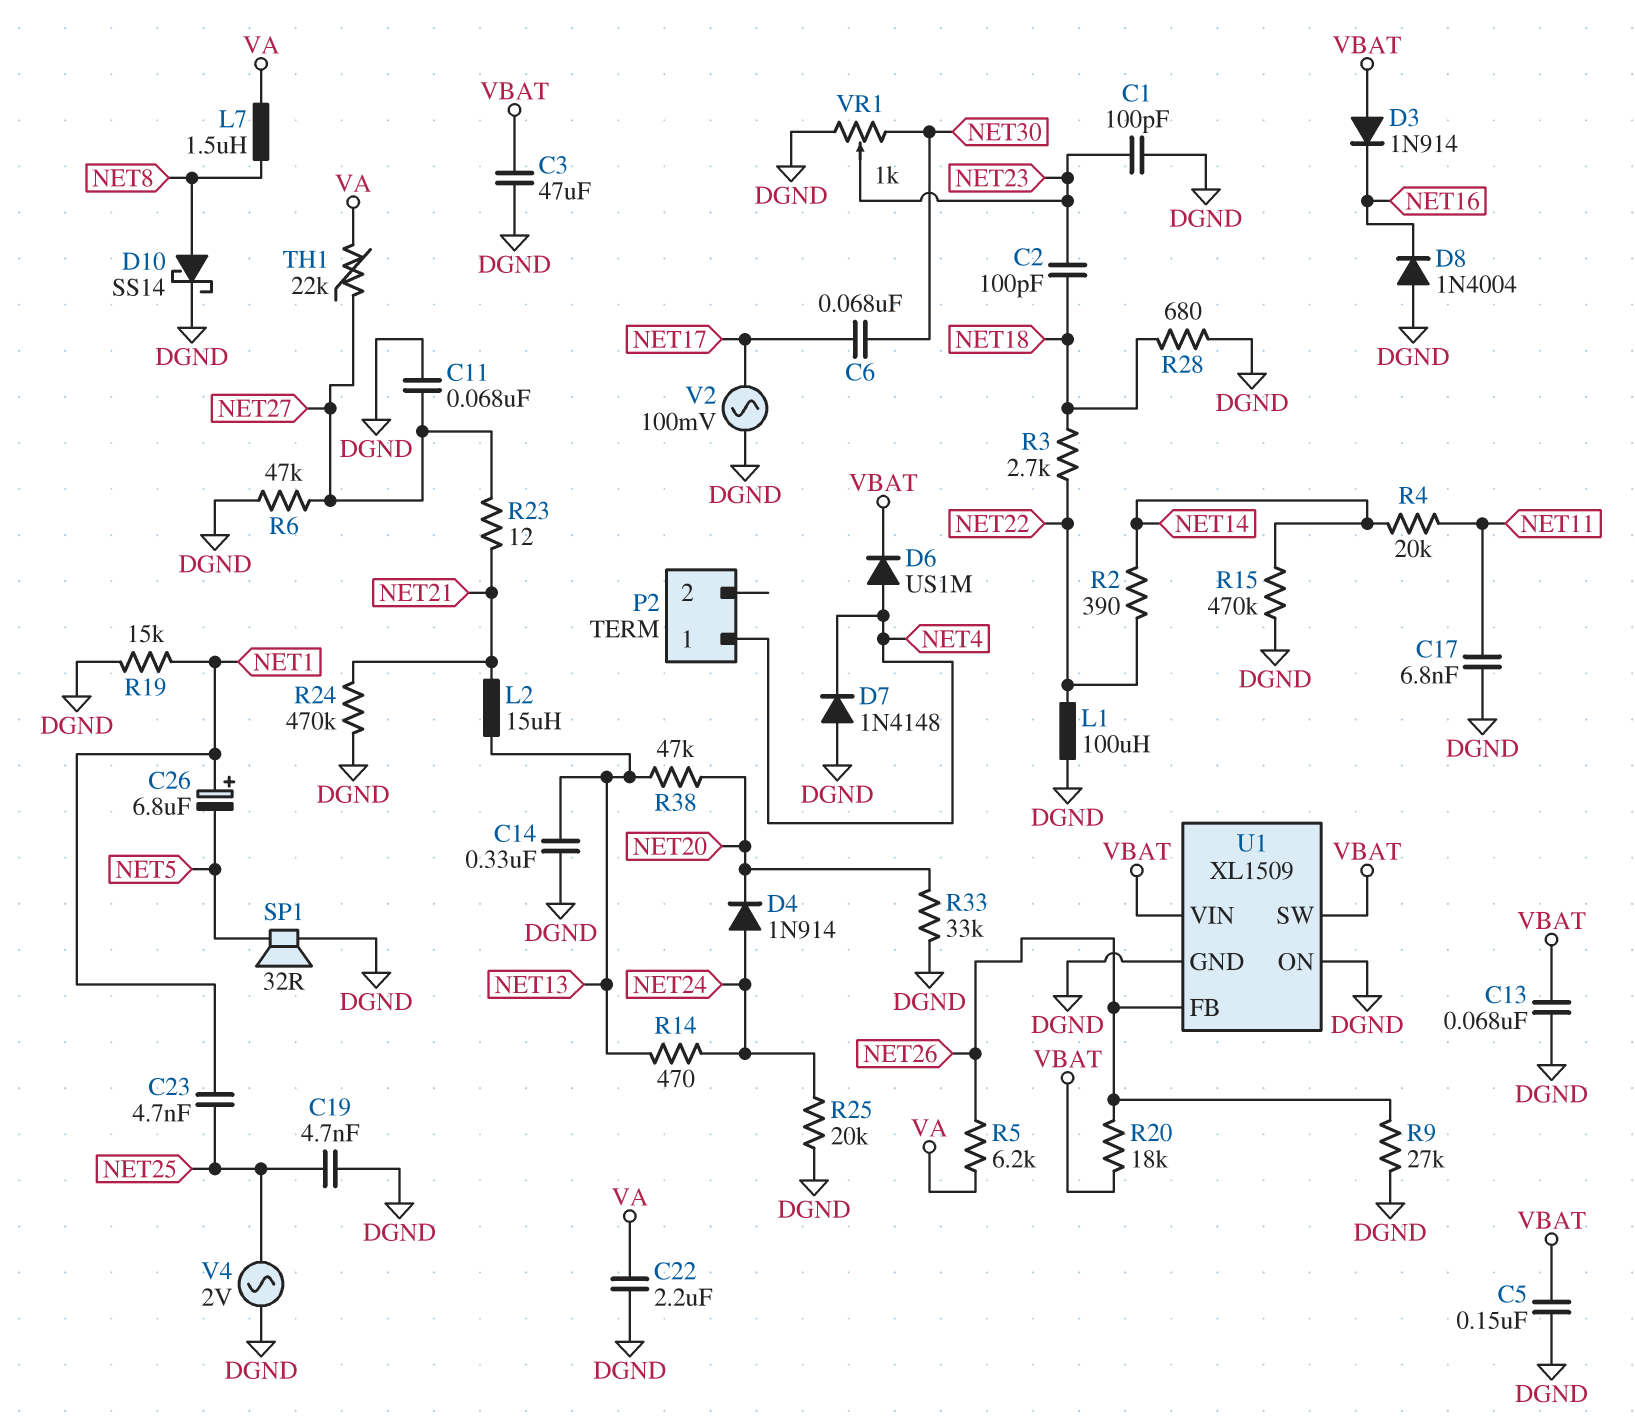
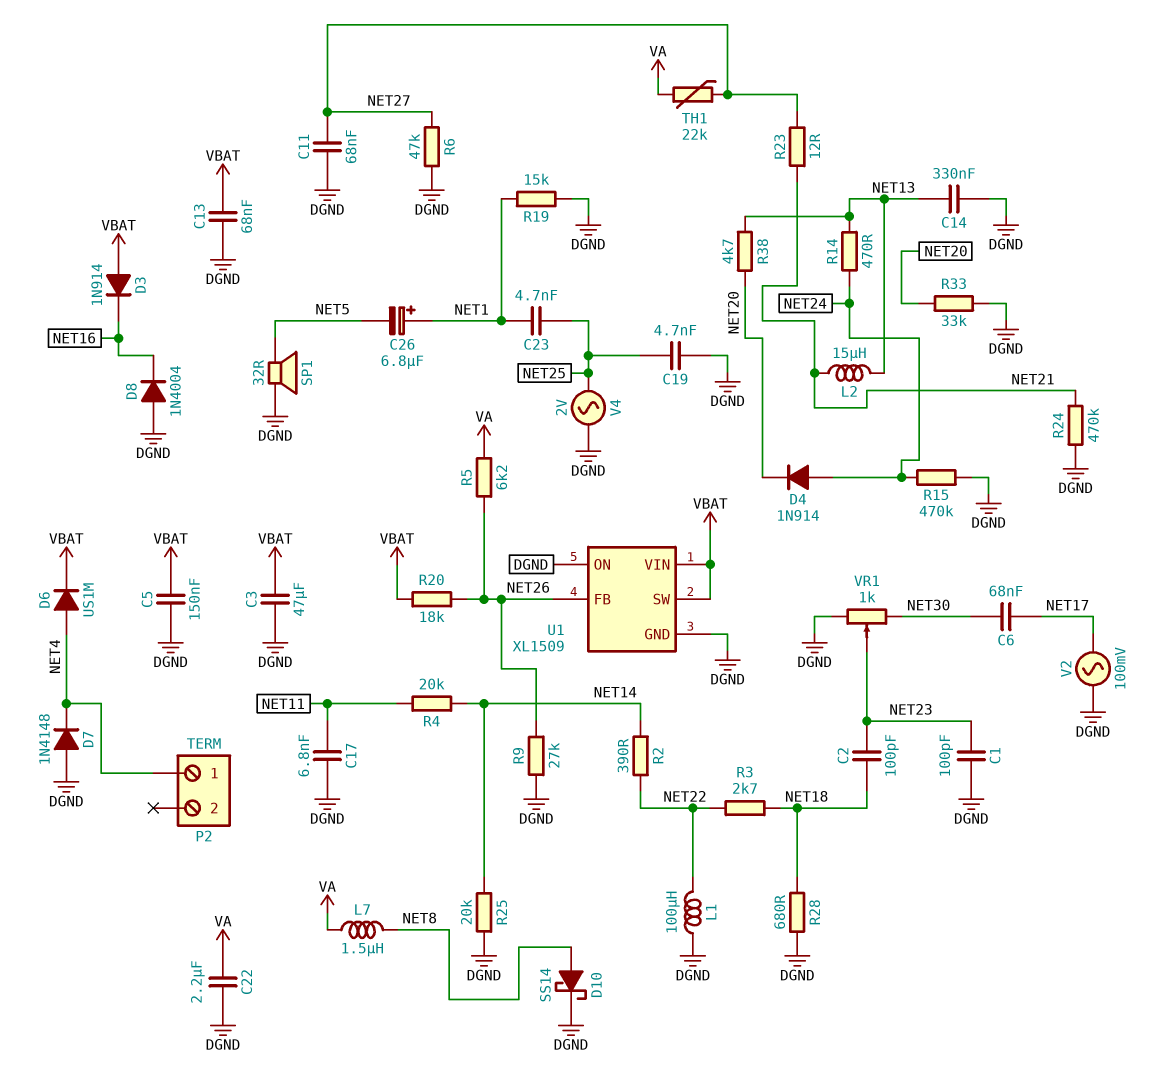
R15: 470k (DGND, NET14) -> 470k (DGND, NET24)
R25: 20k (DGND, NET24) -> 20k (DGND, NET14)
R38: 47k (NET13, NET20) -> 4.7k (NET13, NET20)

